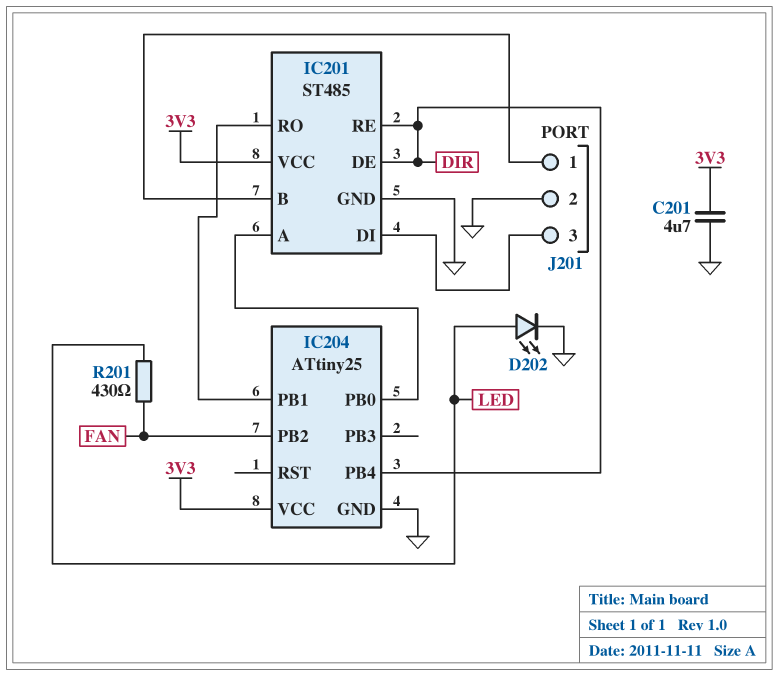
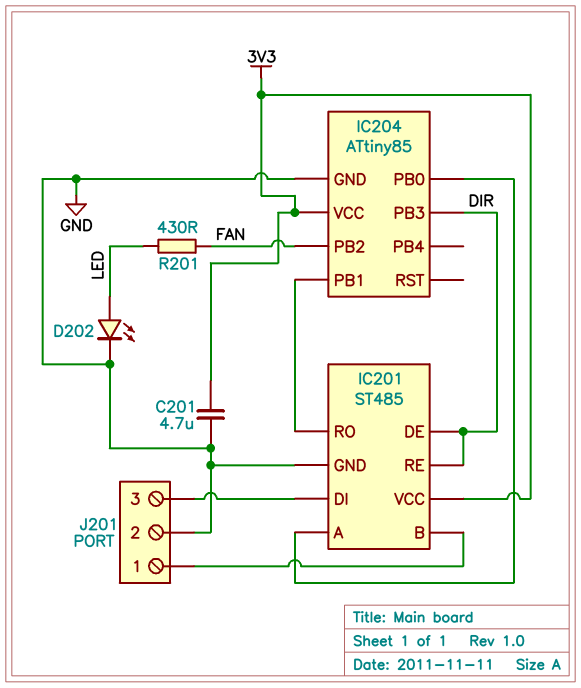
IC204: ATtiny25 -> ATtiny85
IC204 pin PB3: none -> DIR
IC204 pin PB4: DIR -> none

